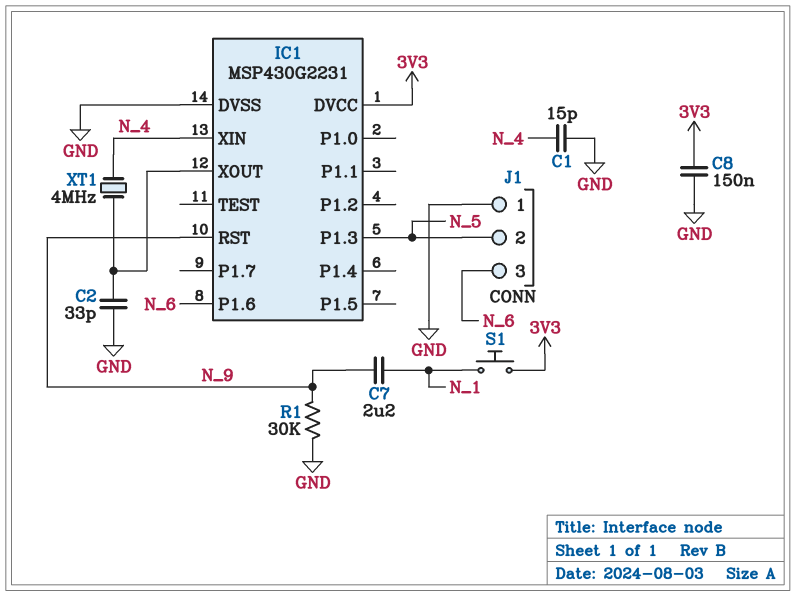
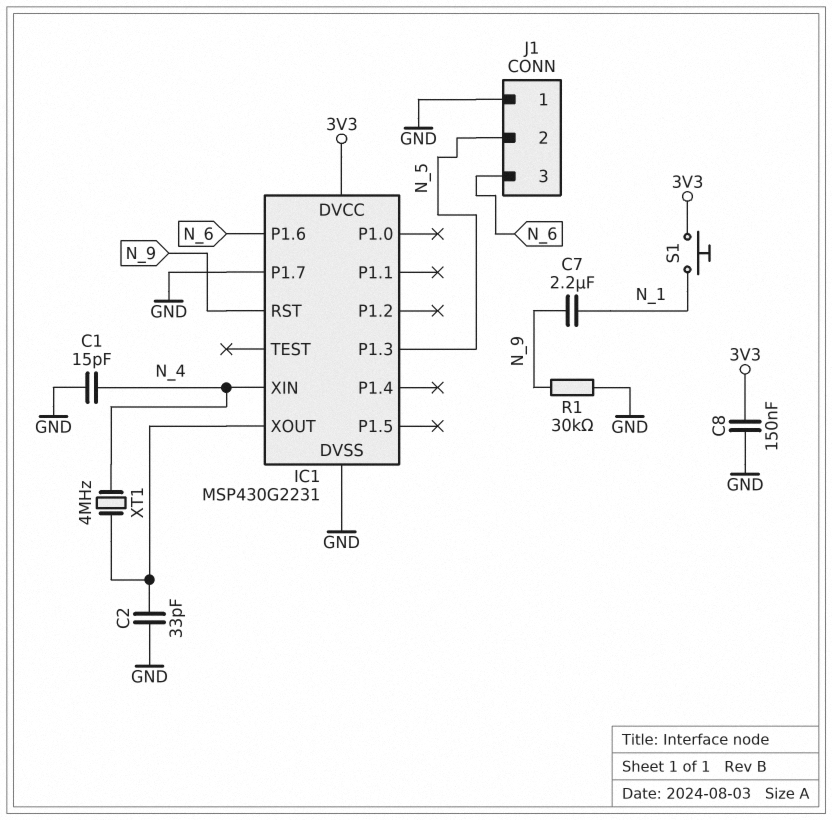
IC1 pin P1.7: none -> GND

